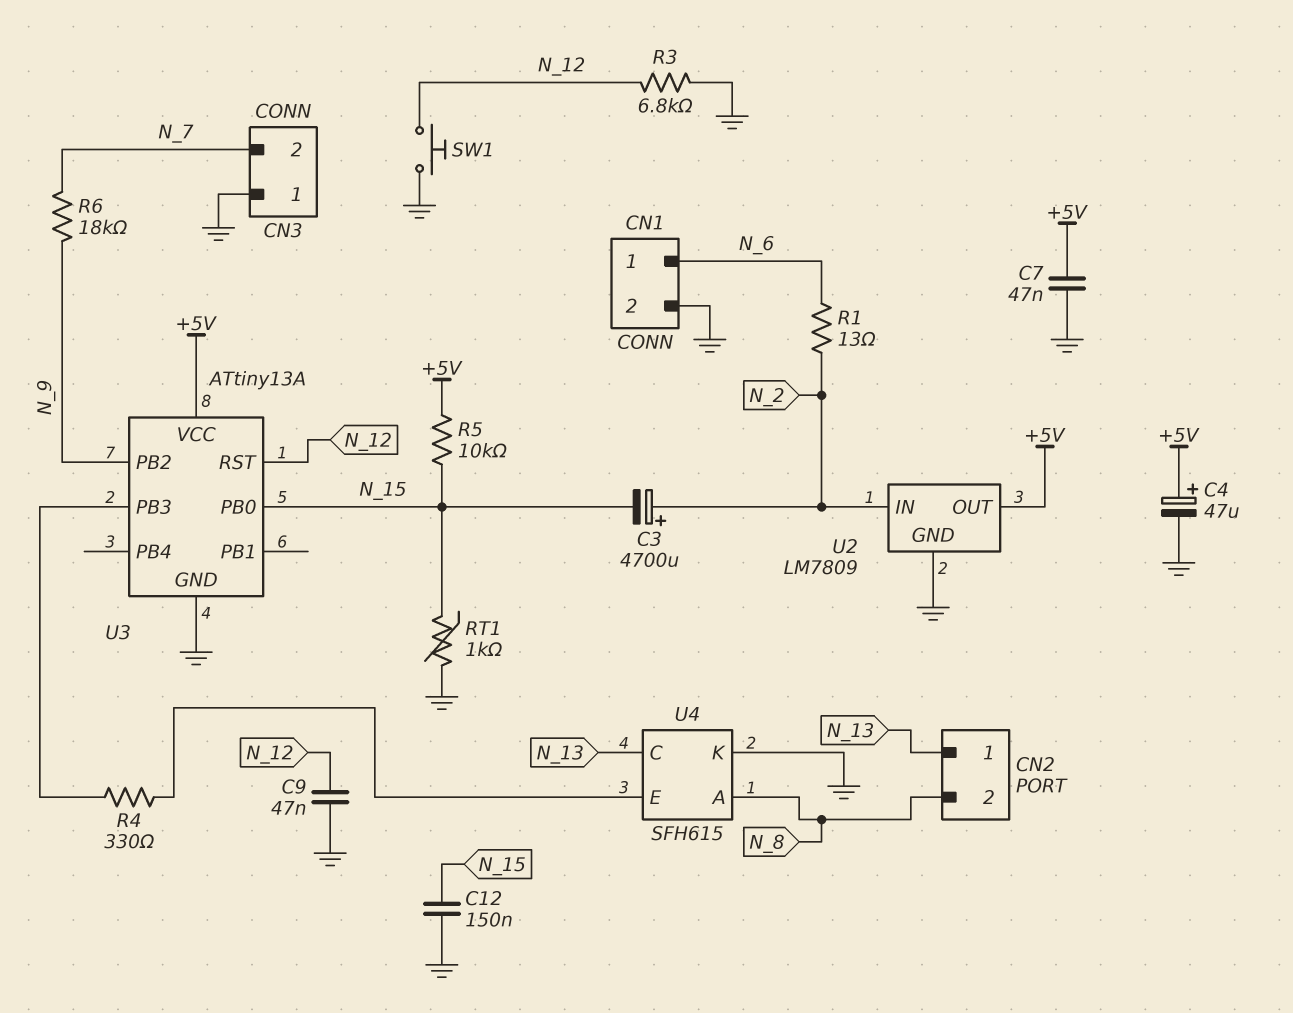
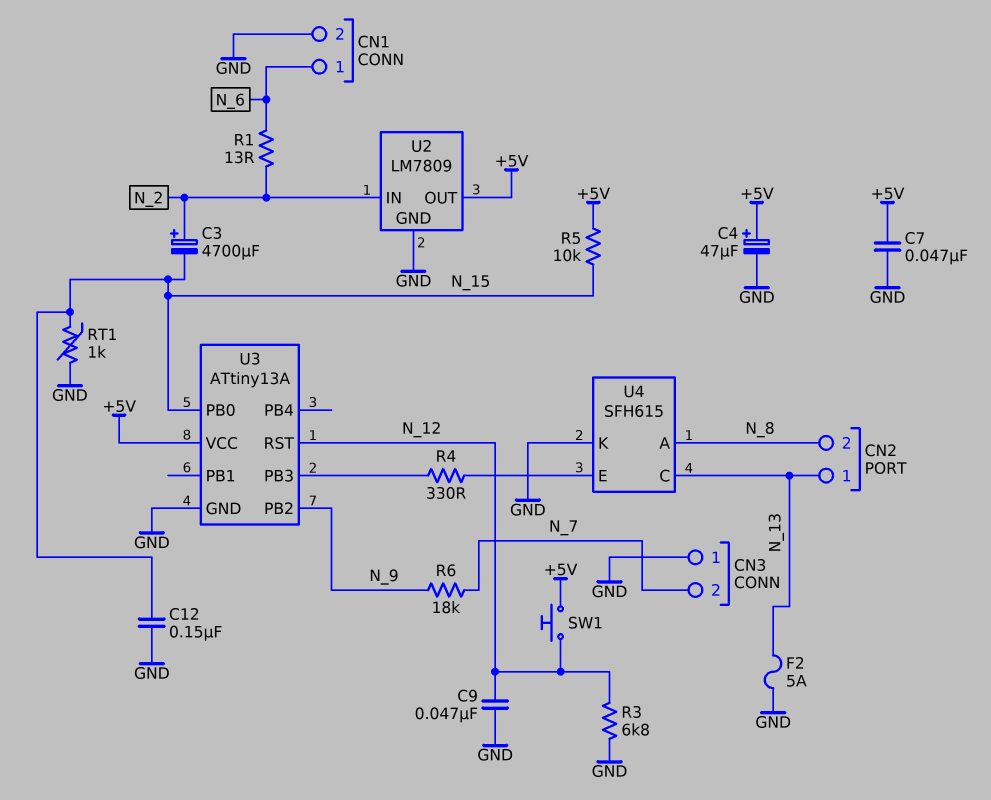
F2: none -> 5A (GND, N_13)
SW1: button (GND, N_12) -> button (+5V, N_12)

